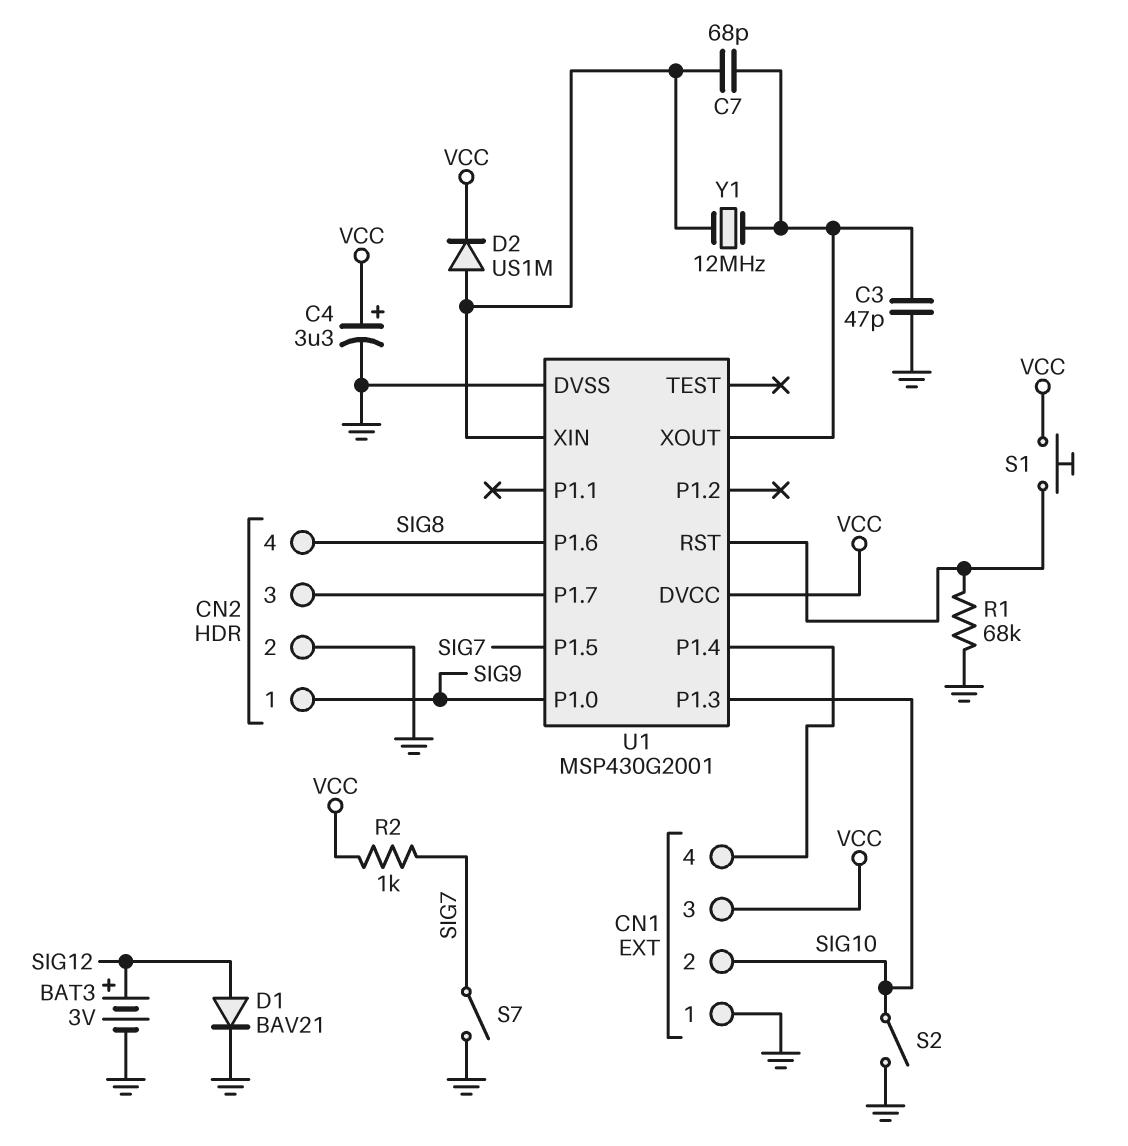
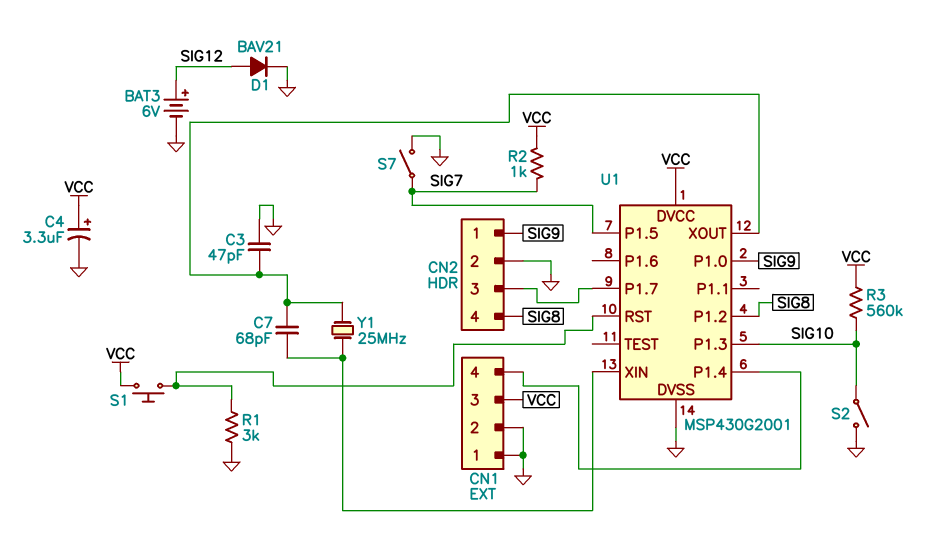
BAT3: 3V (plus SIG12, minus GND) -> 6V (plus SIG12, minus GND)
CN1 pin 2: SIG10 -> GND
D2: diode US1M (A U1/XIN, K VCC) -> none
R1: 68k (GND, U1/RST) -> 3k (GND, U1/RST)
R3: none -> 560k (SIG10, VCC)
U1 pin P1.2: none -> SIG8
U1 pin P1.6: SIG8 -> none
Y1: 12MHz (U1/XIN, U1/XOUT) -> 25MHz (U1/XIN, U1/XOUT)

